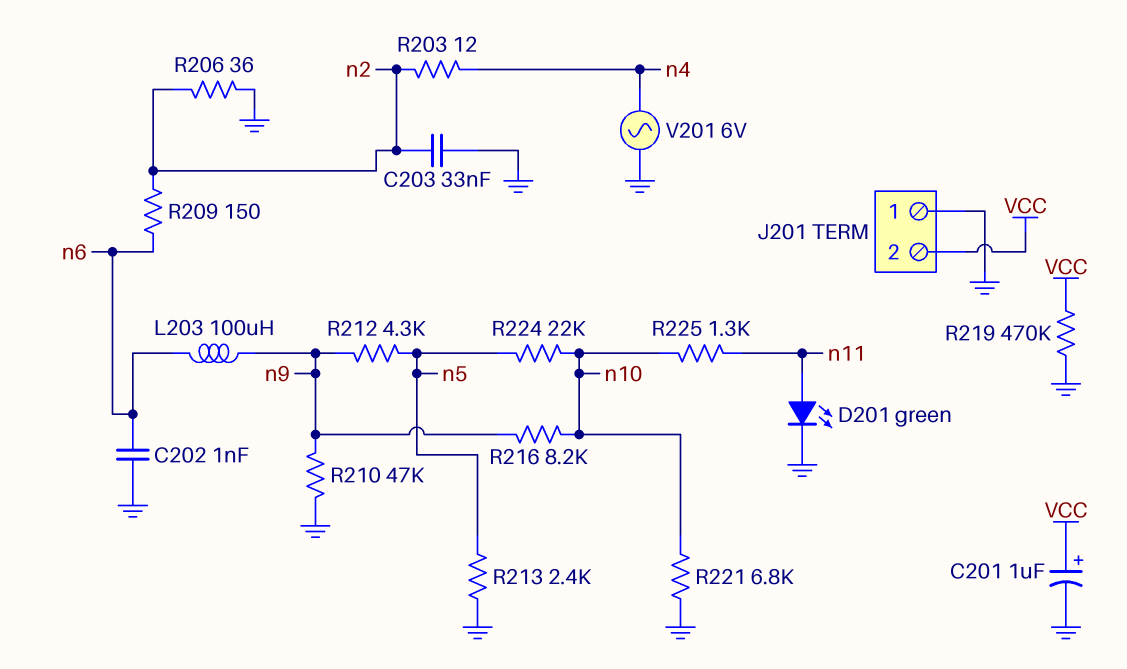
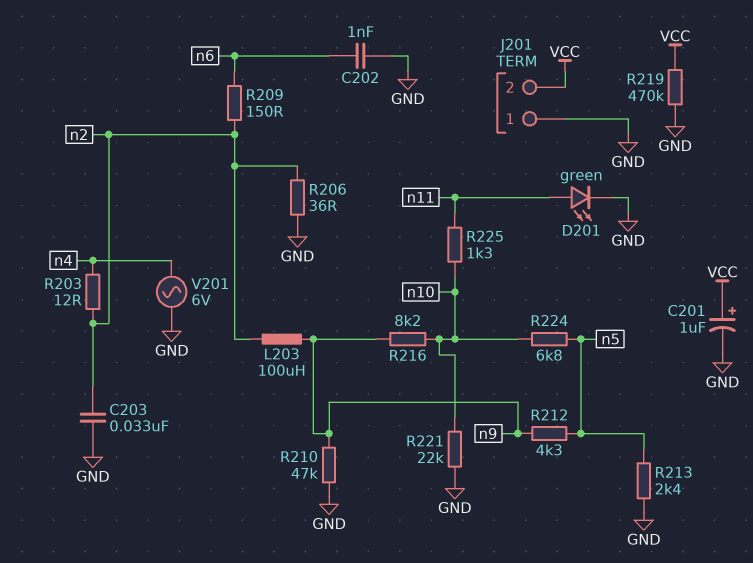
L203: 100uH (n6, n9) -> 100uH (n2, n9)
R221: 6.8k (GND, n10) -> 22k (GND, n10)
R224: 22k (n5, n10) -> 6.8k (n5, n10)

